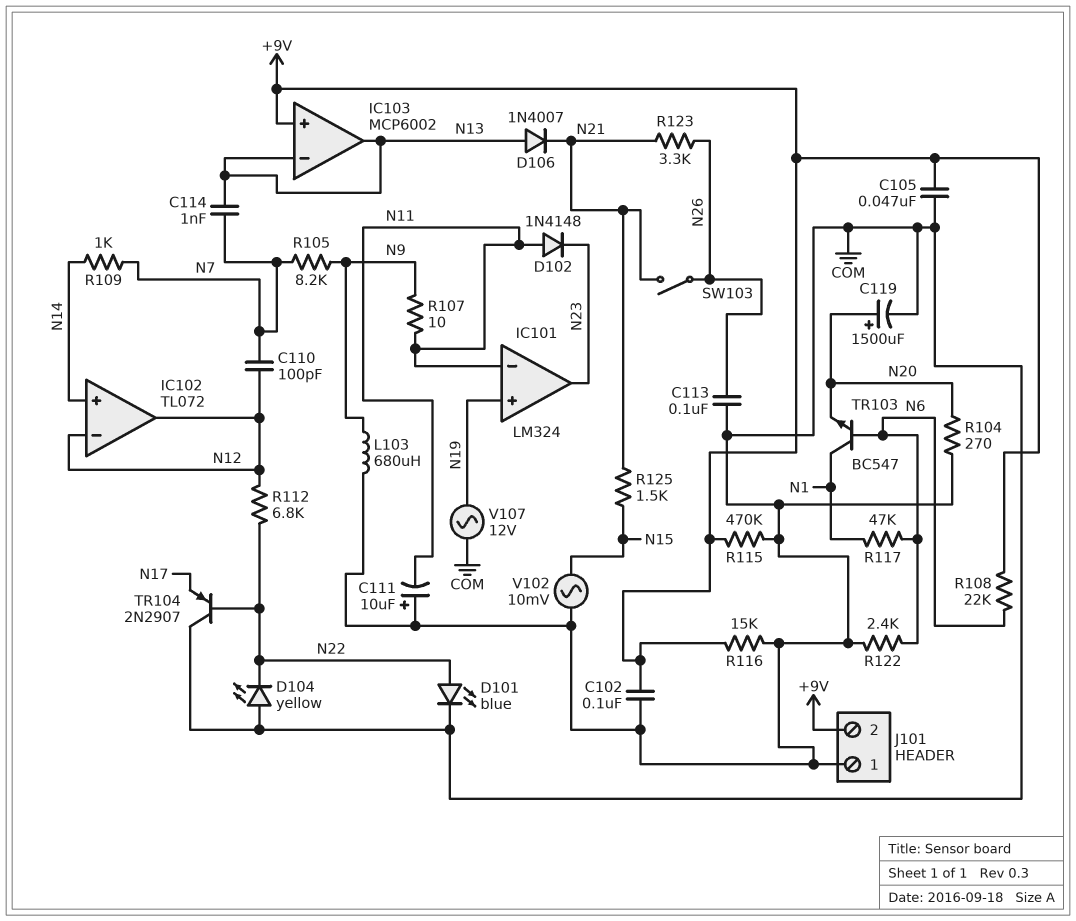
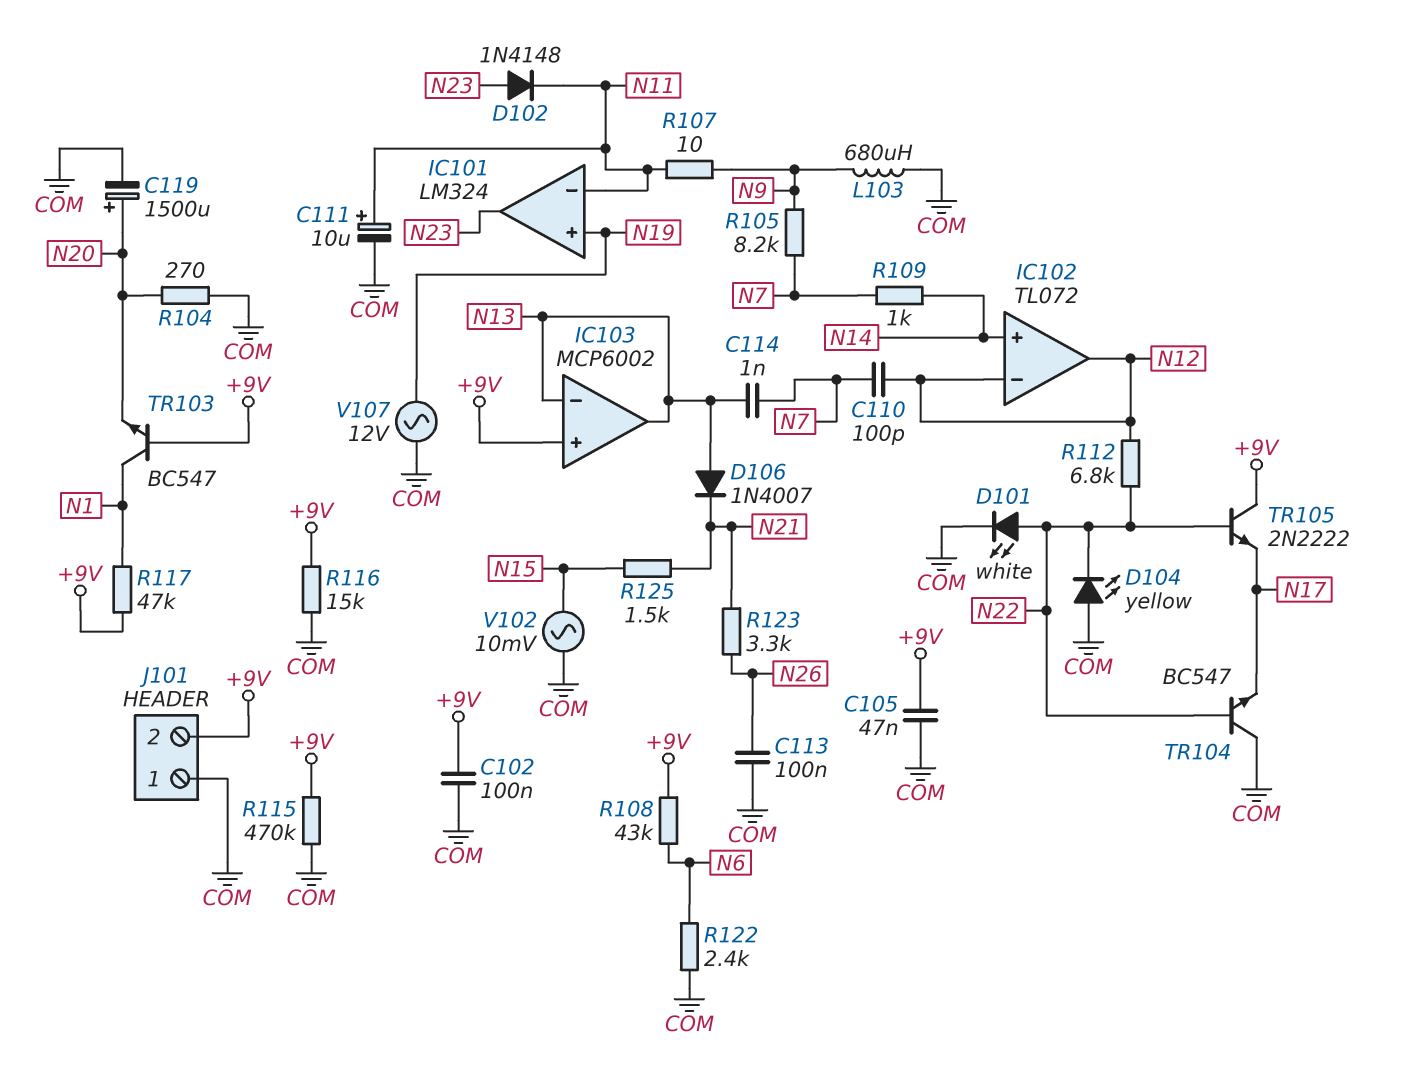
C111: 10uF (plus COM, minus N11) -> 10uF (plus N11, minus COM)
D101: LED blue (A N22, K COM) -> LED white (A N22, K COM)
D102: diode 1N4148 (A N11, K N23) -> diode 1N4148 (A N23, K N11)
R108: 22k (+9V, N6) -> 43k (+9V, N6)
R117: 47k (N1, N6) -> 47k (+9V, N1)
SW103: switch (N21, N26) -> none
TR103: NPN BC547 (B N6, C N1, E N20) -> NPN BC547 (B +9V, C N1, E N20)
TR104: PNP 2N2907 (B N22, C COM, E N17) -> NPN BC547 (B N22, C COM, E N17)
TR105: none -> NPN 2N2222 (B N22, C +9V, E N17)

